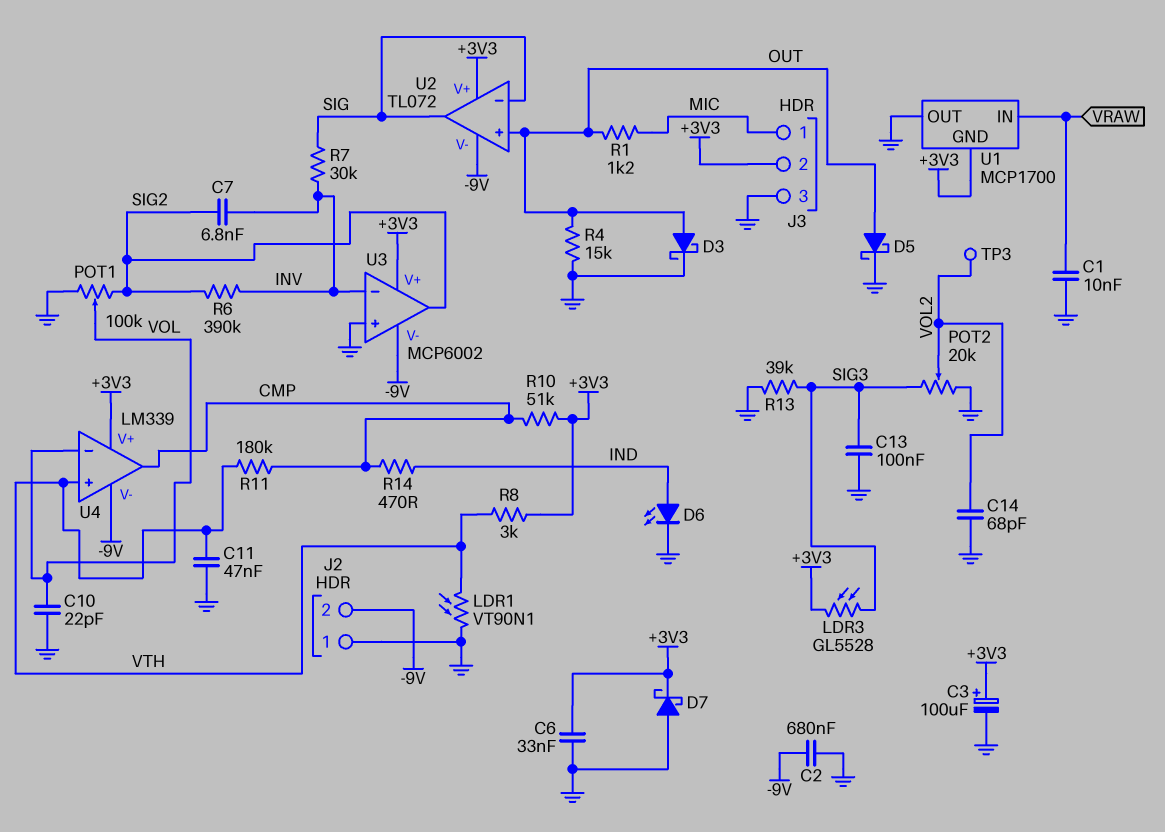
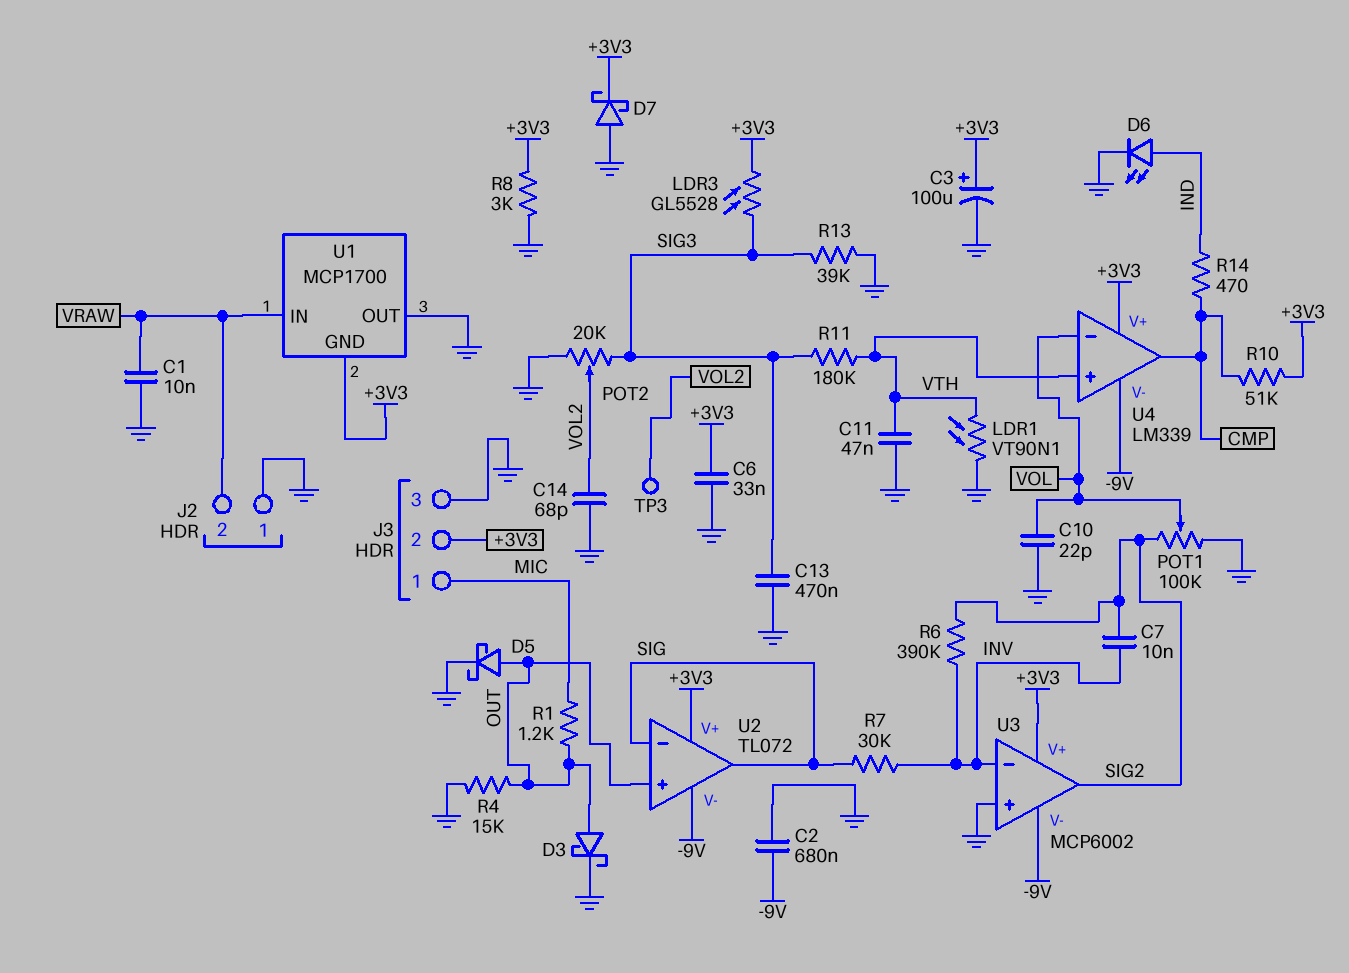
C7: 6.8nF (INV, SIG2) -> 10nF (INV, SIG2)
C13: 100nF (GND, SIG3) -> 470nF (GND, SIG3)
J2 pin 2: -9V -> VRAW
R8: 3k (+3V3, VTH) -> 3k (+3V3, GND)
R11: 180k (CMP, VTH) -> 180k (SIG3, VTH)

